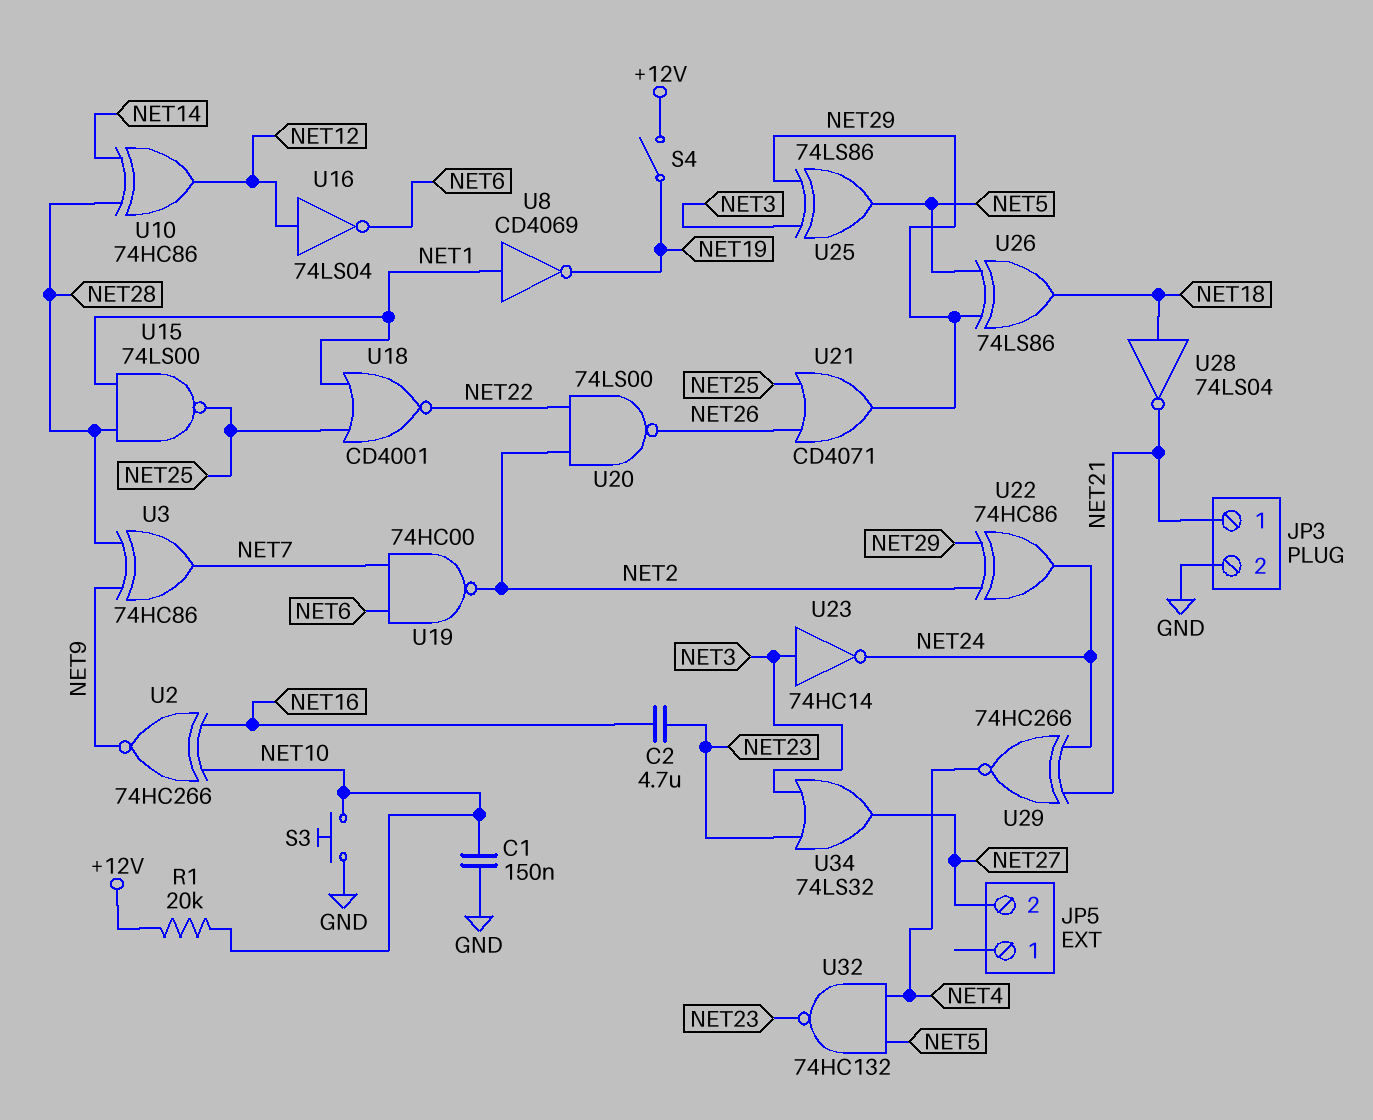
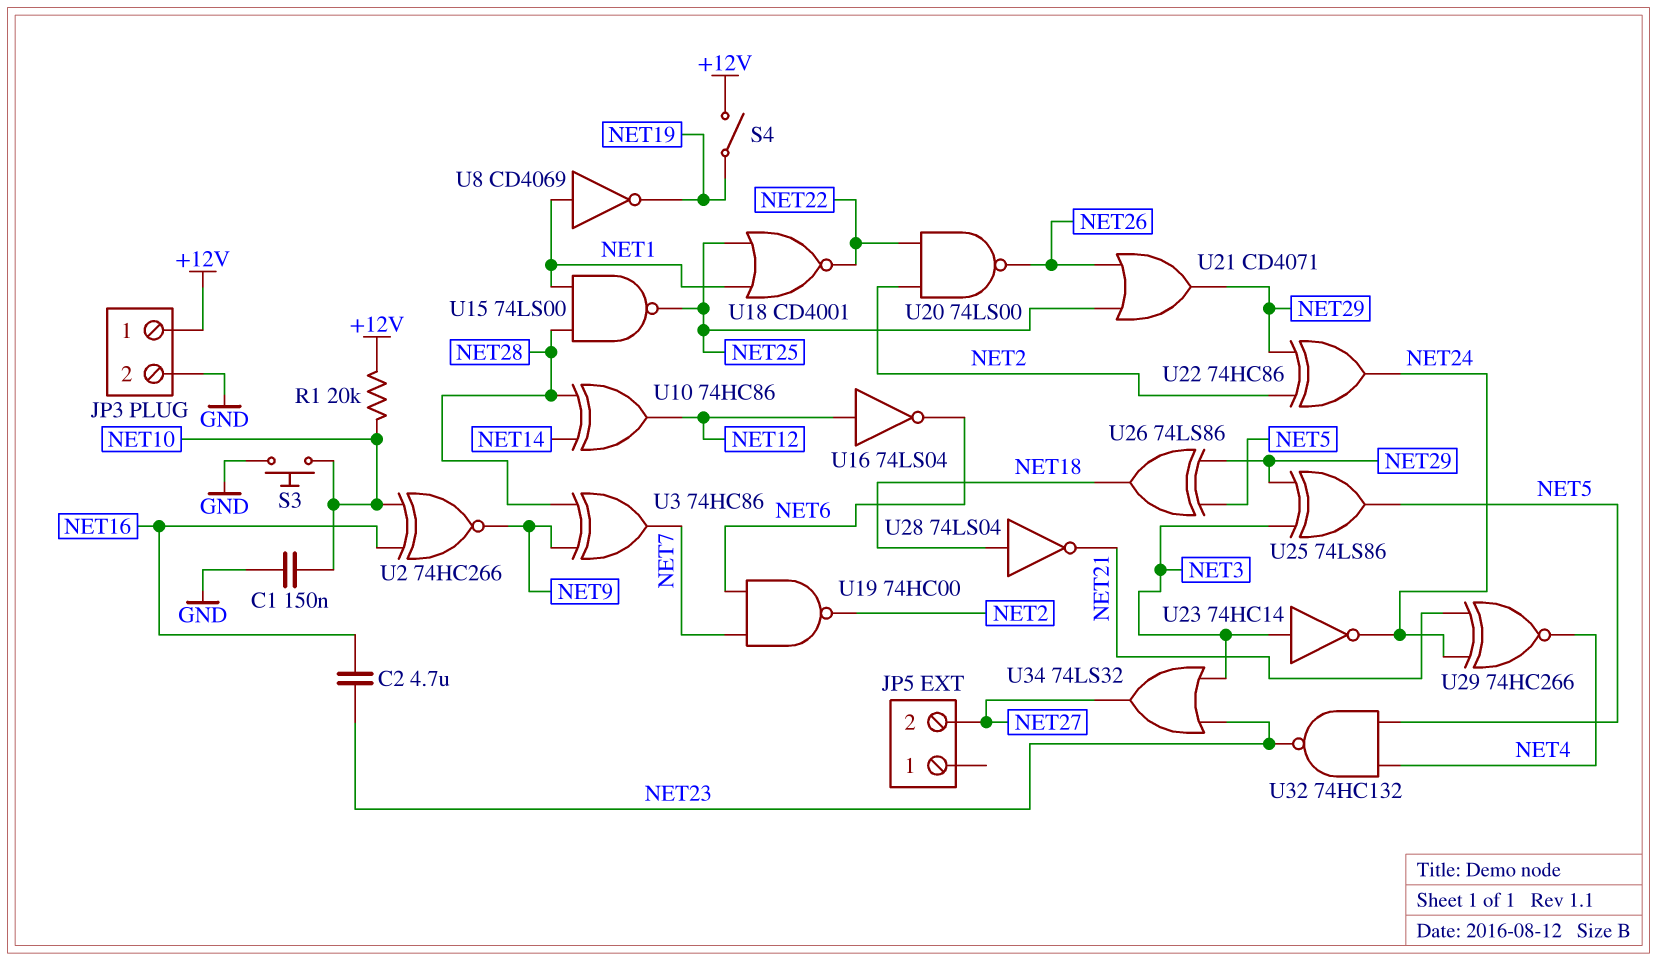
JP3 pin 1: NET21 -> +12V

